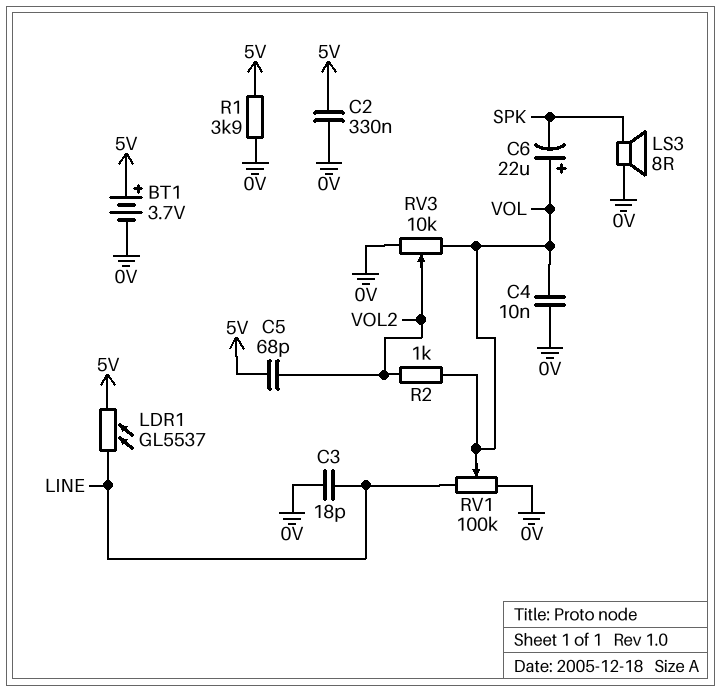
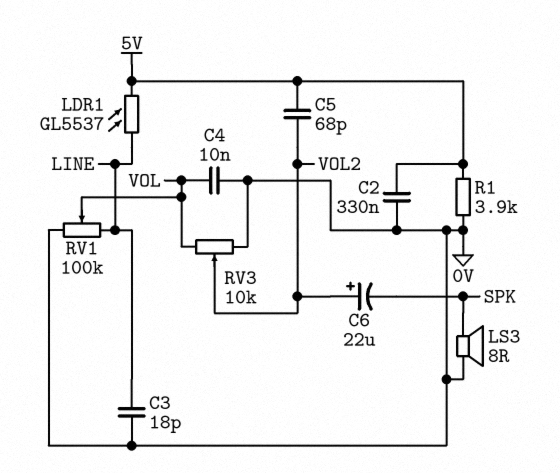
BT1: 3.7V (plus 5V, minus 0V) -> none
C6: 22uF (plus VOL, minus SPK) -> 22uF (plus VOL2, minus SPK)
R2: 1k (VOL, VOL2) -> none

